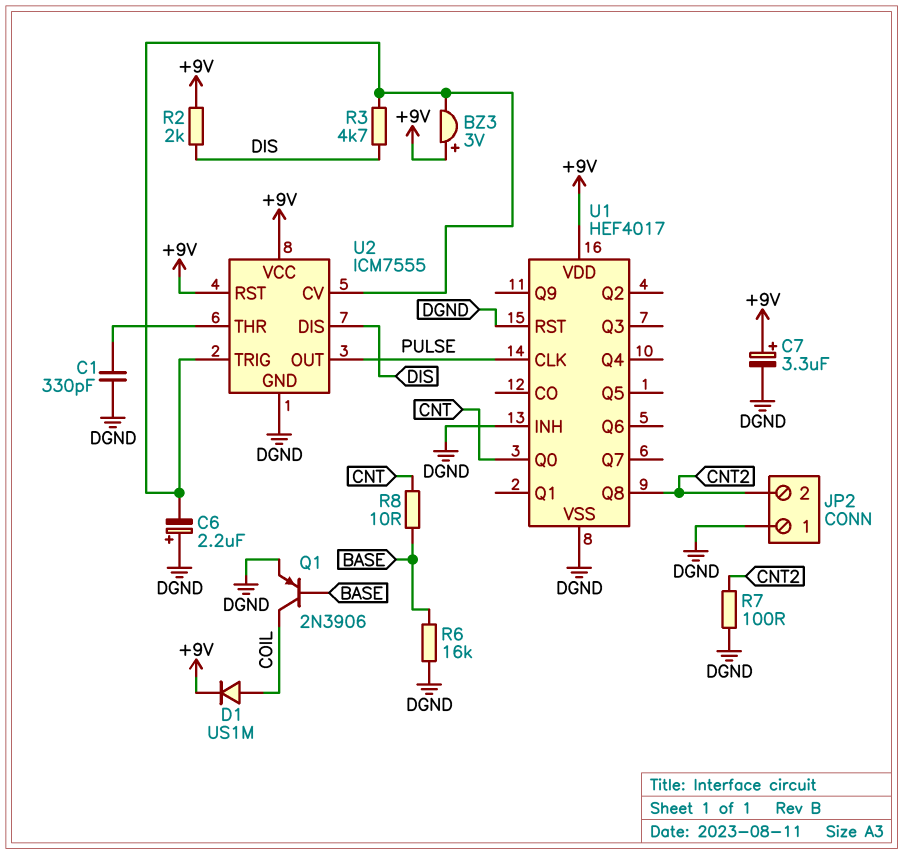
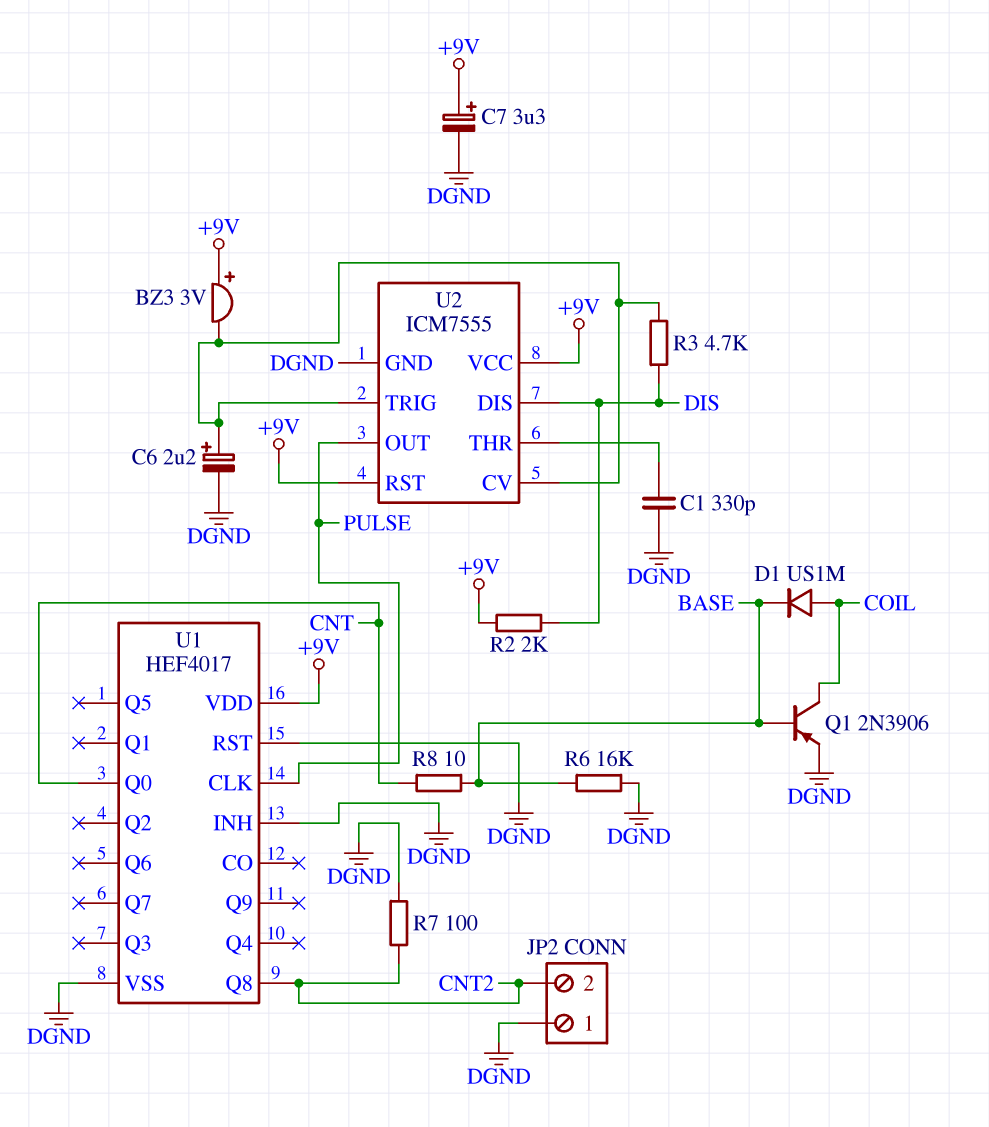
C6: 2.2uF (plus DGND, minus U2/CV) -> 2.2uF (plus U2/CV, minus DGND)
D1: diode US1M (A COIL, K +9V) -> diode US1M (A COIL, K BASE)

